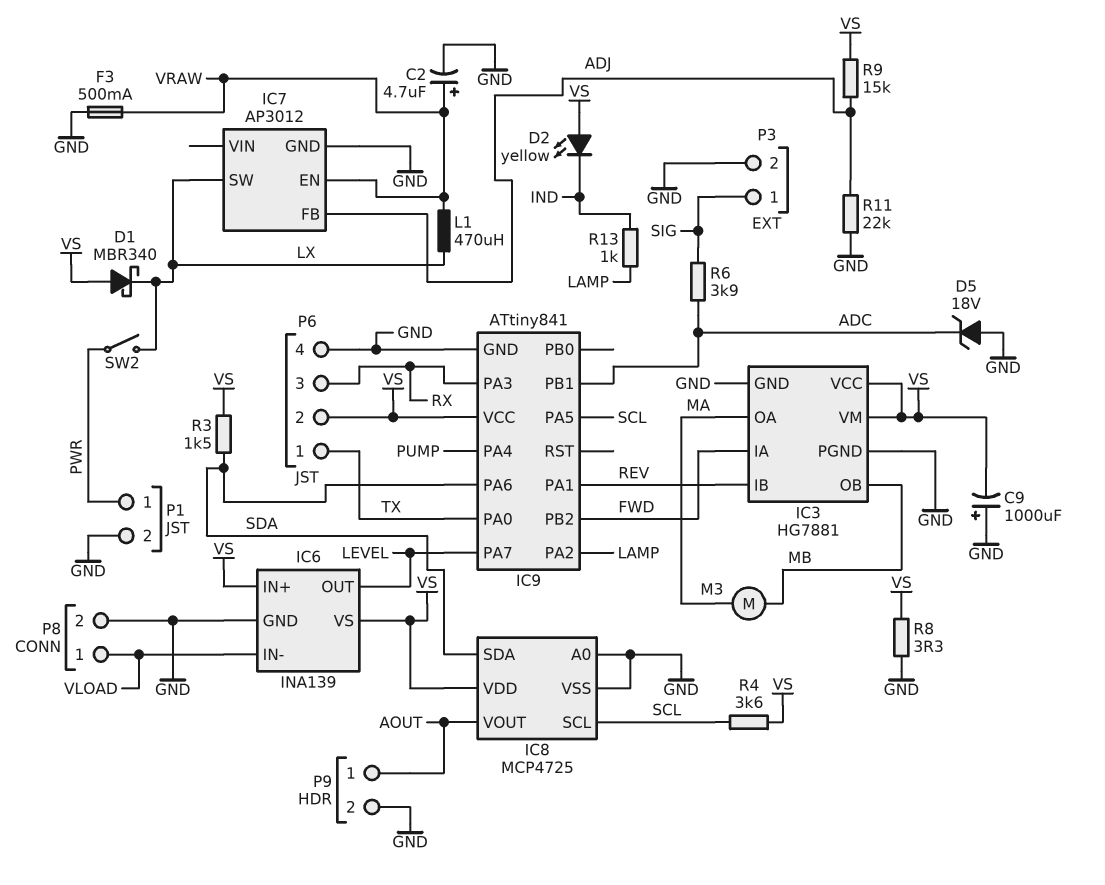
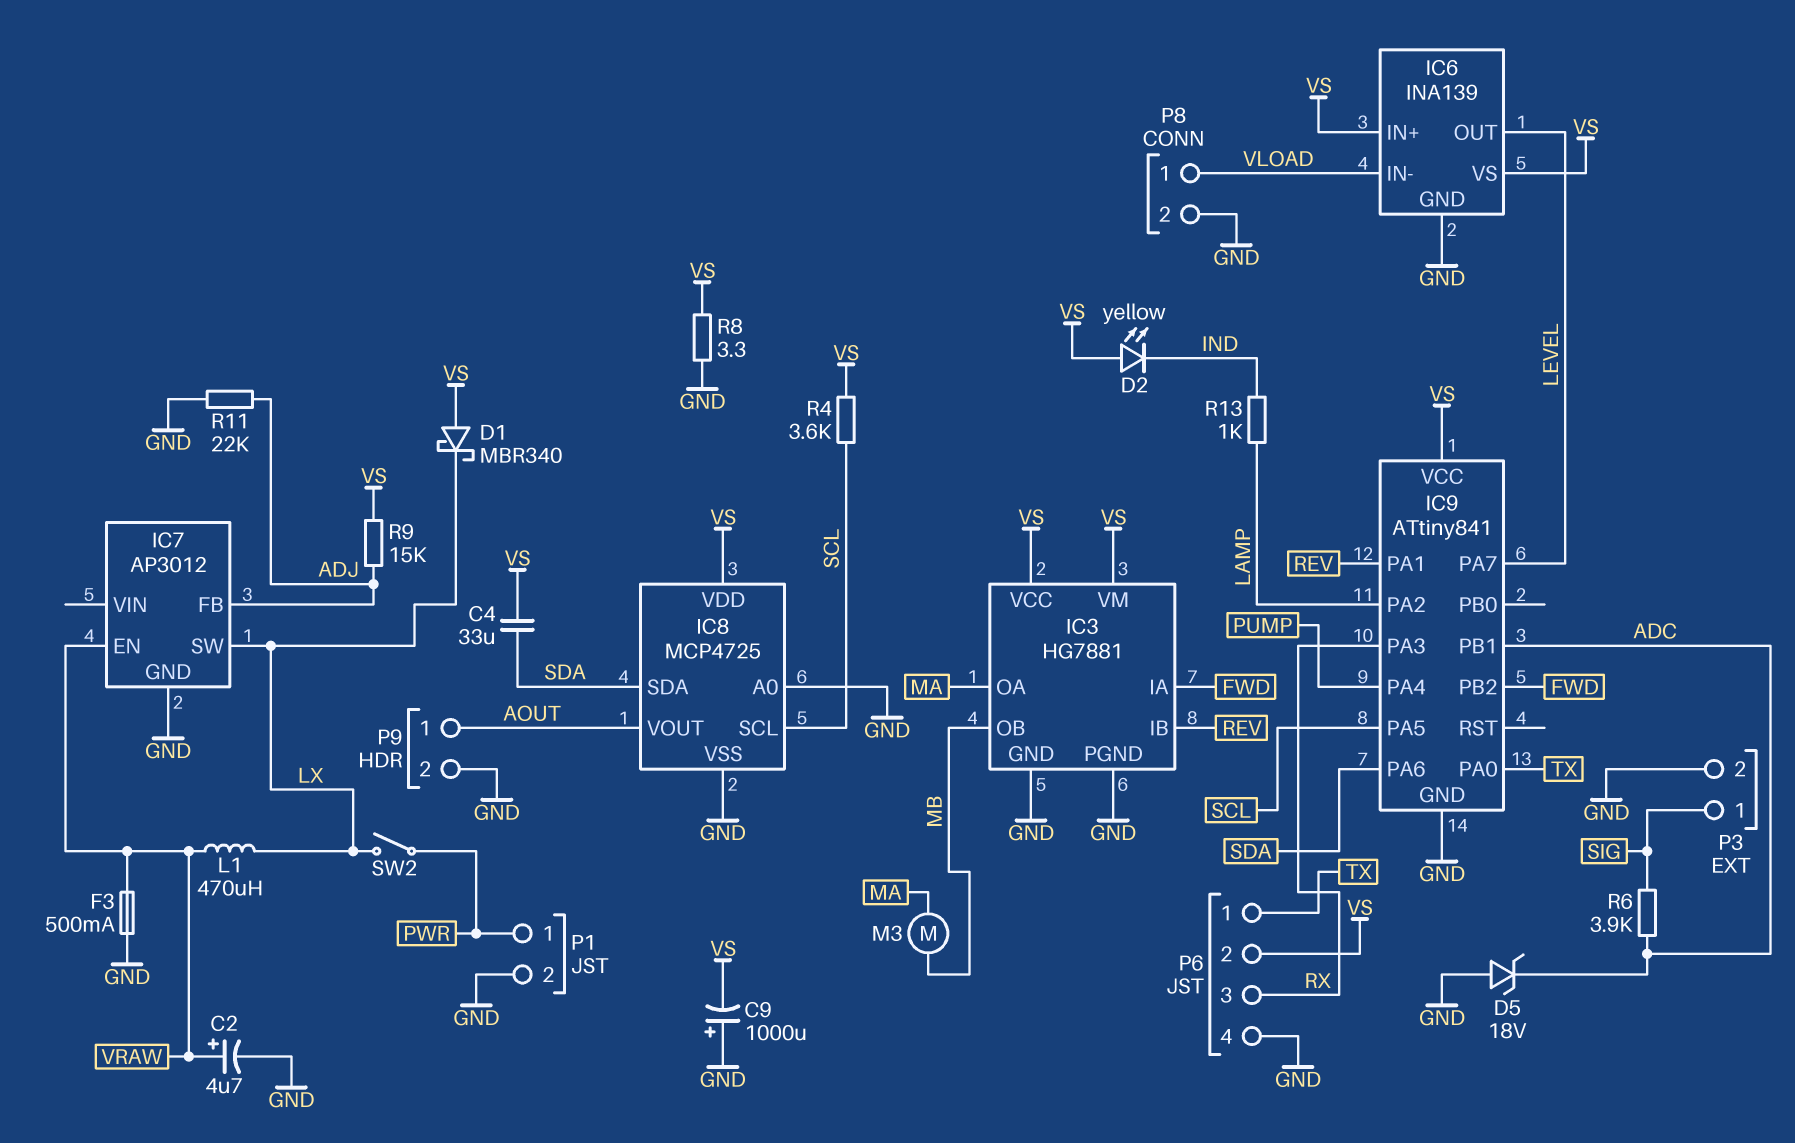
C4: none -> 33uF (SDA, VS)
R3: 1.5k (SDA, VS) -> none

